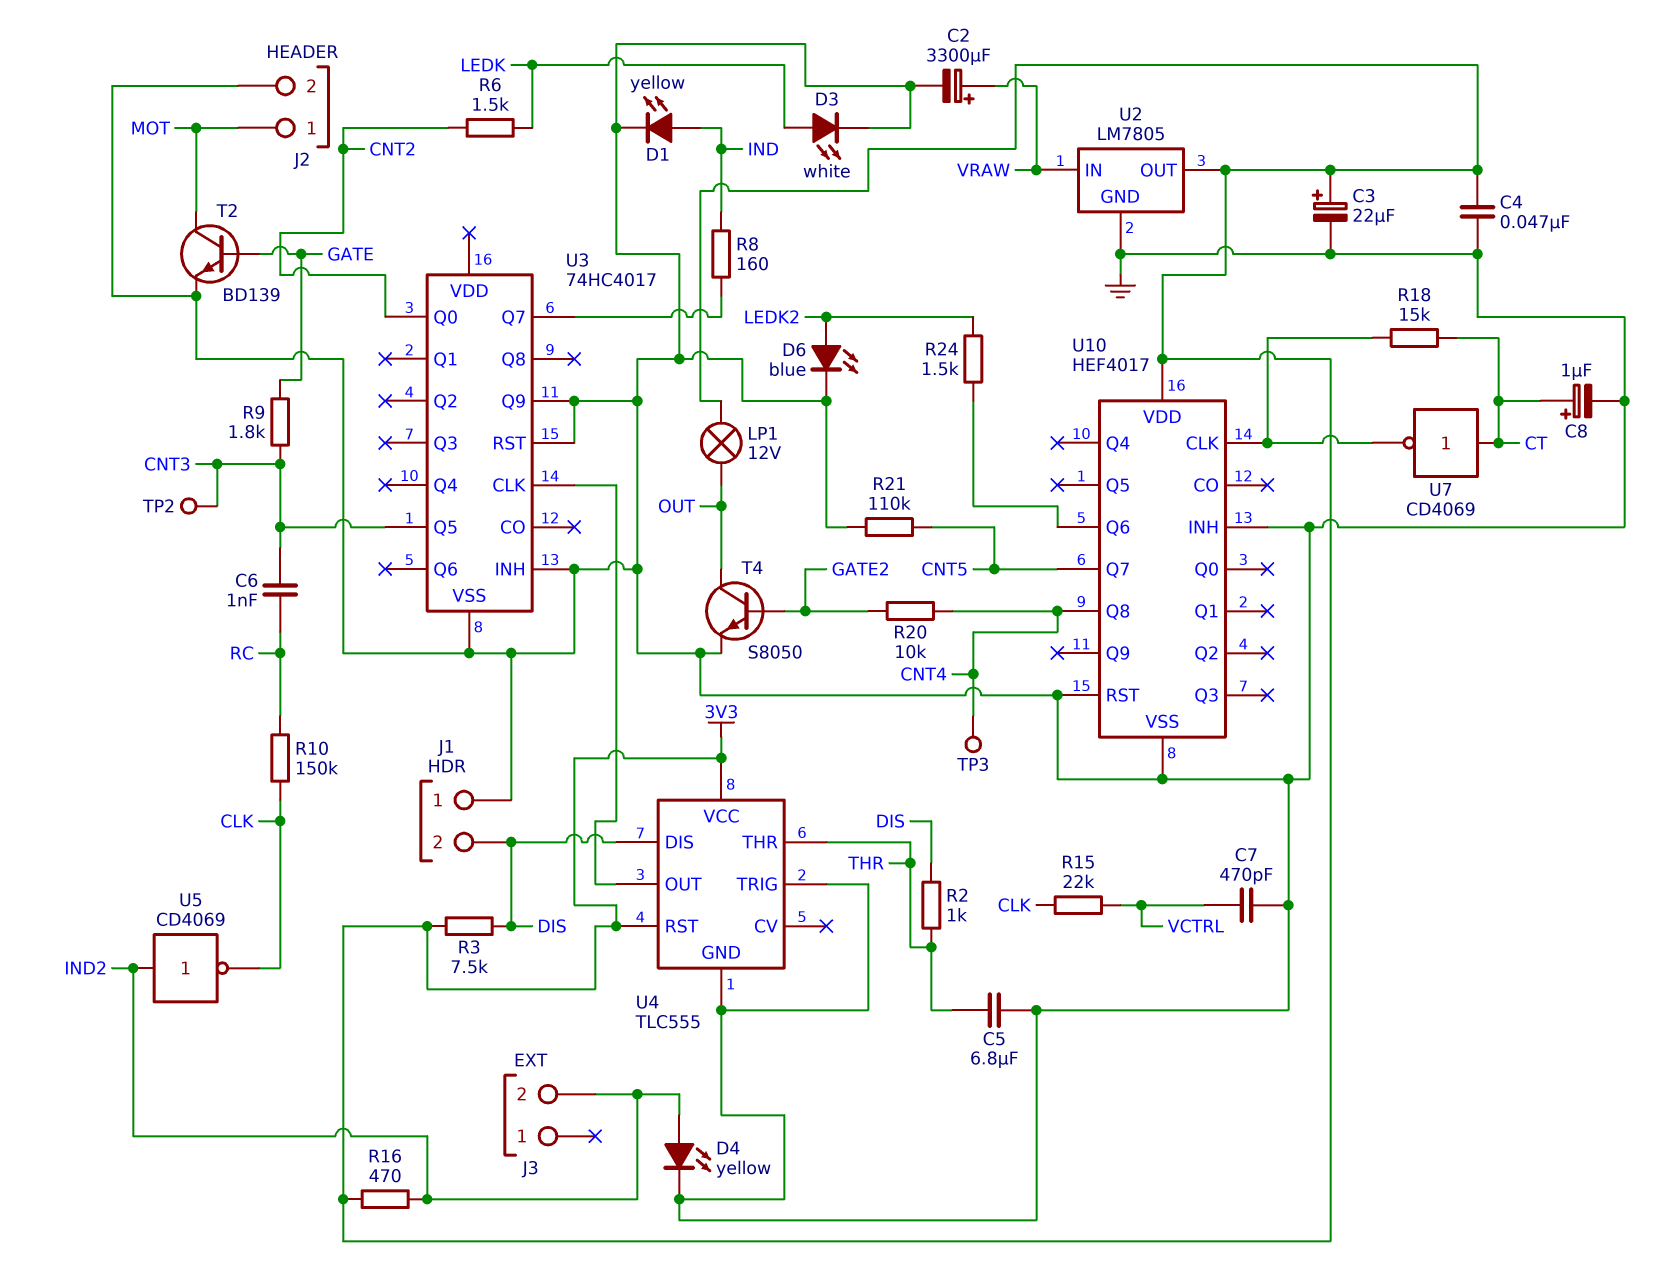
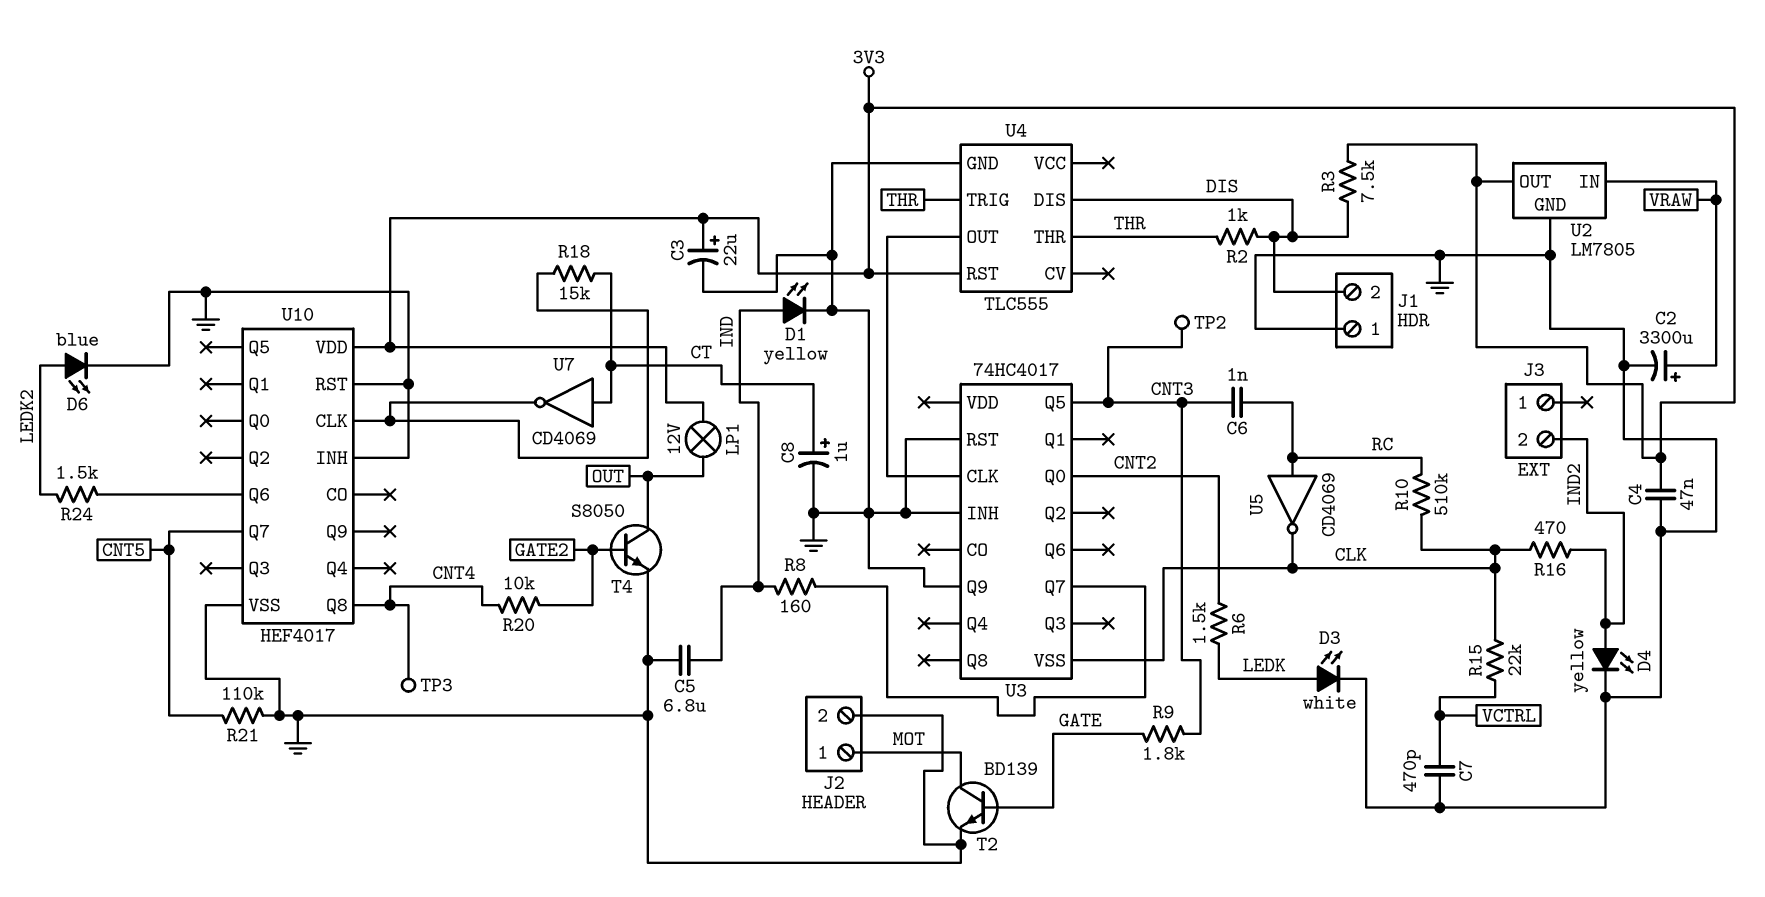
C5: 6.8uF (GND, THR) -> 6.8uF (GND, IND)
R10: 150k (CLK, RC) -> 510k (CLK, RC)
R16: 470 (3V3, IND2) -> 470 (CLK, IND2)
U3 pin VSS: GND -> CLK
U4 pin TRIG: GND -> THR
U4 pin VCC: 3V3 -> none
U5: NOT CD4069 (in IND2, out CLK) -> NOT CD4069 (in RC, out CLK)

